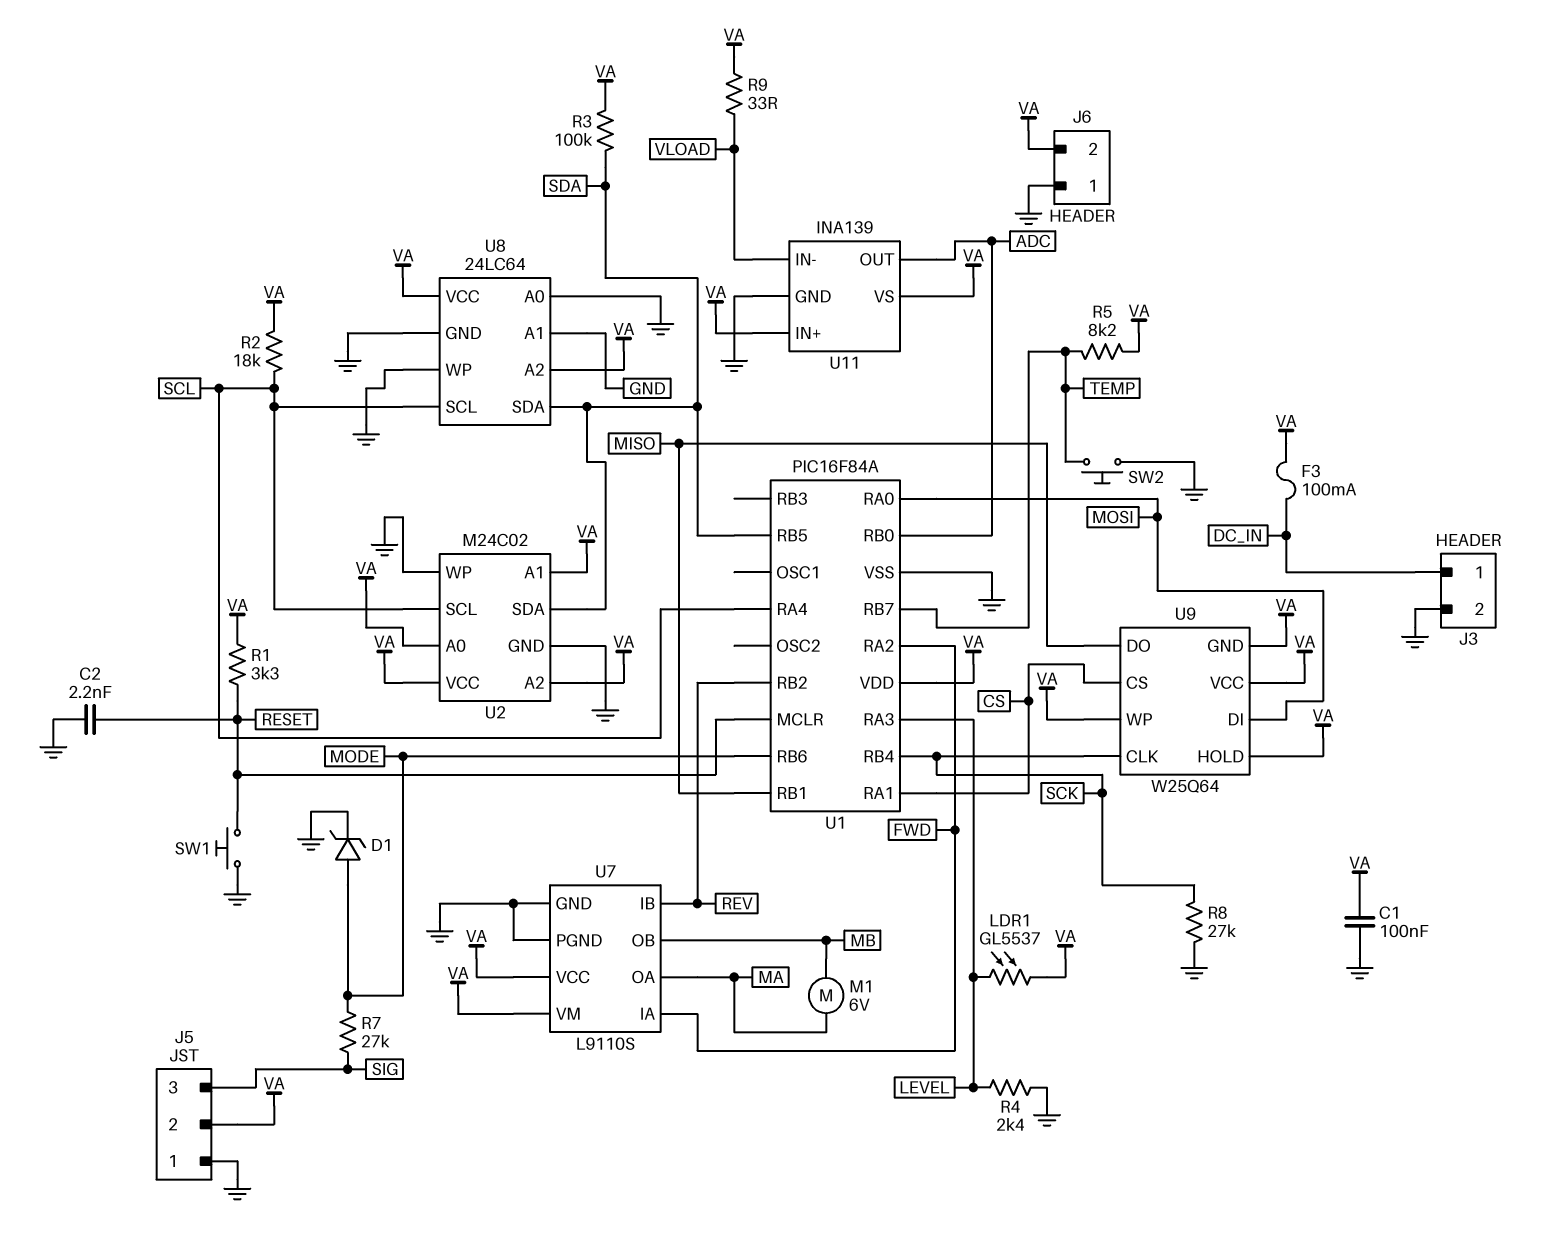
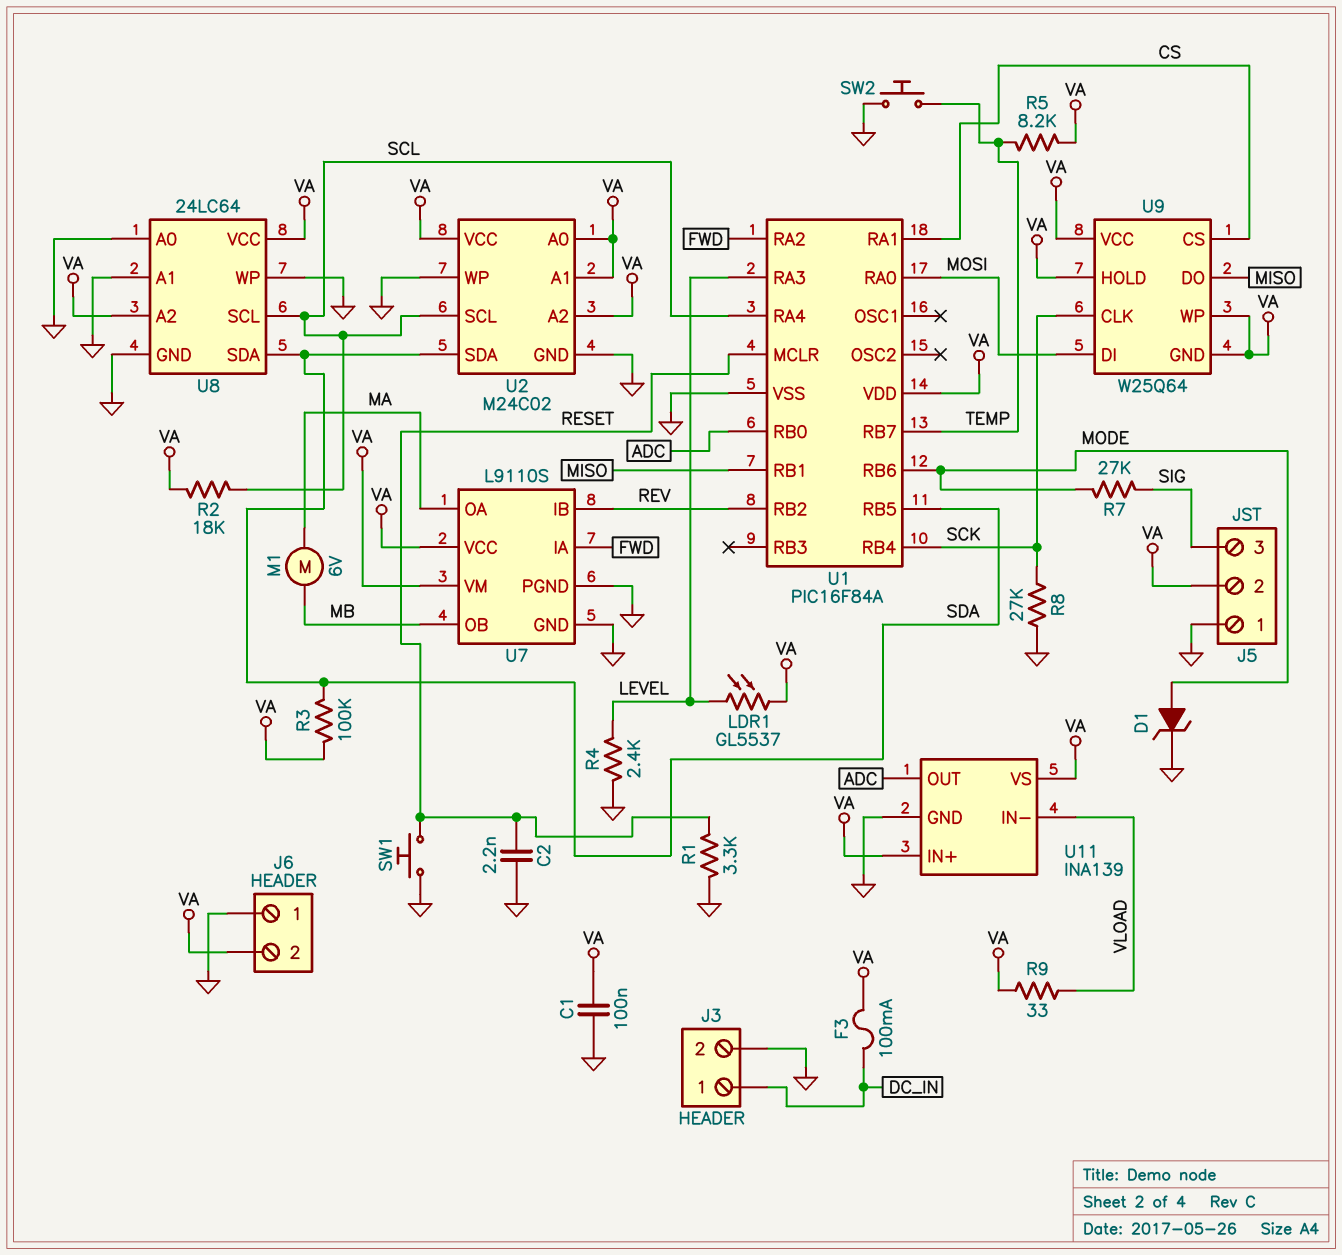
R1: 3.3k (RESET, VA) -> 3.3k (GND, RESET)

